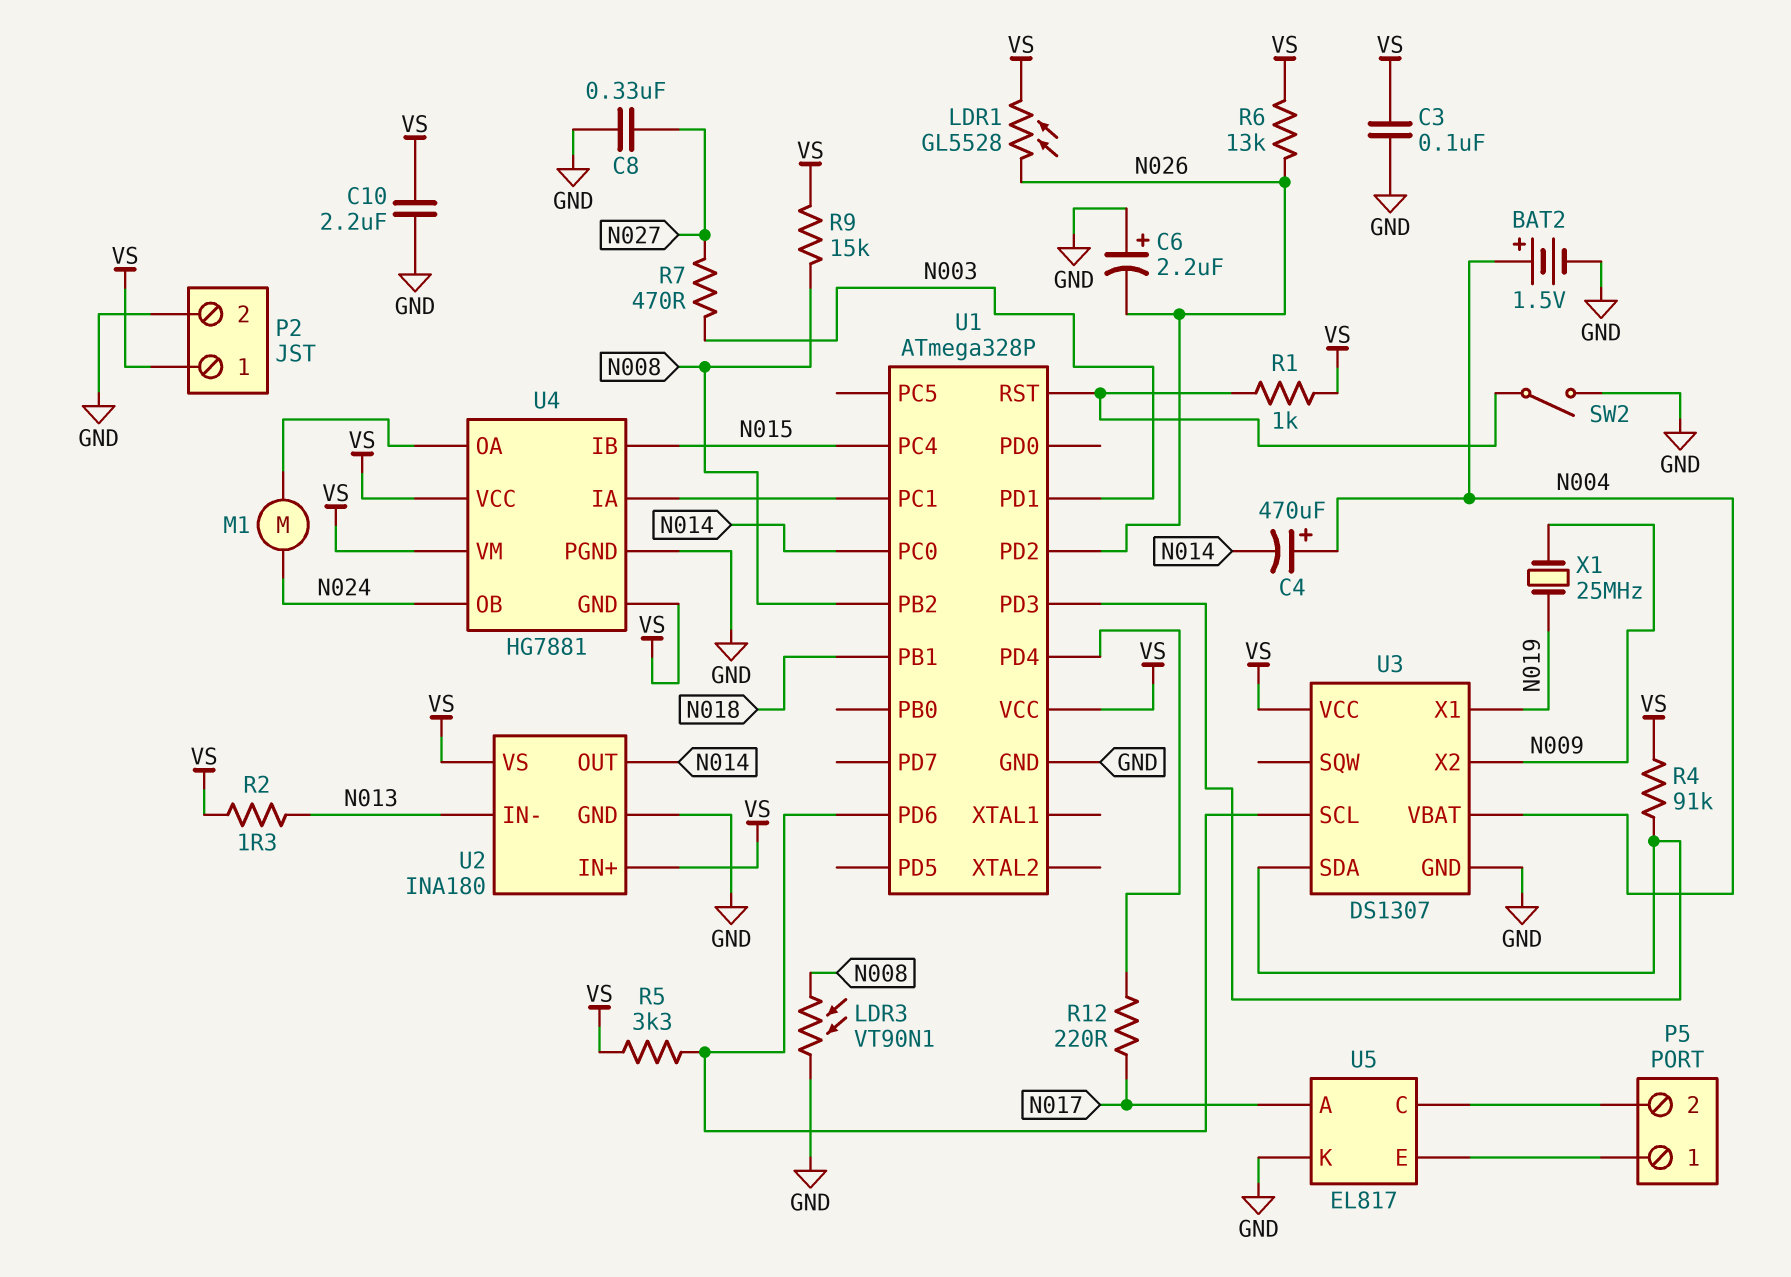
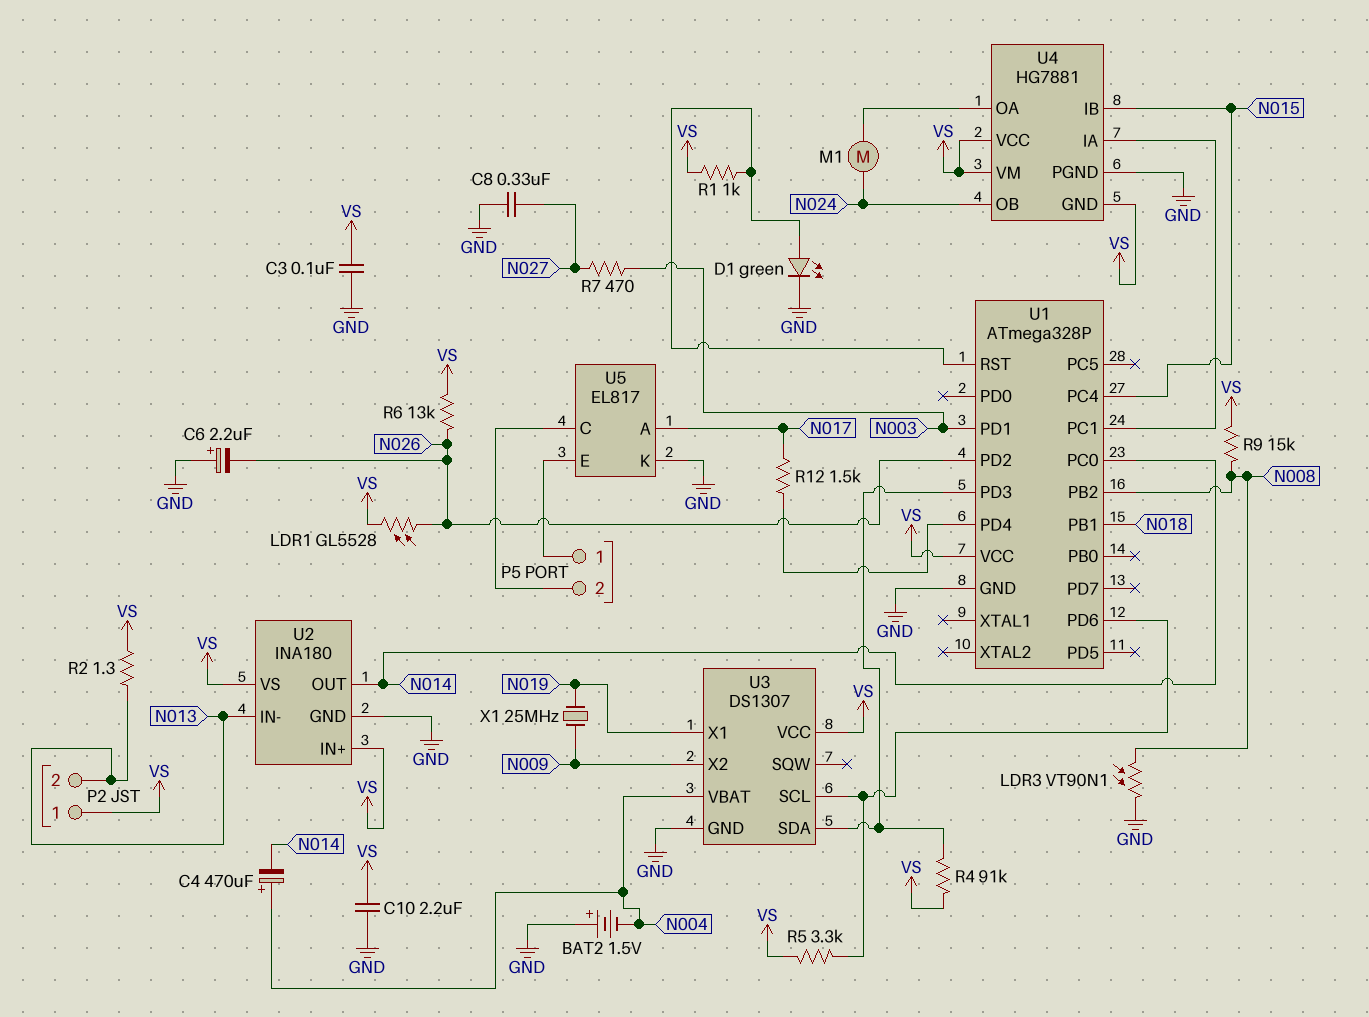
BAT2: 1.5V (plus N004, minus GND) -> 1.5V (plus GND, minus N004)
D1: none -> LED green (A U1/RST, K GND)
P2 pin 2: GND -> N013
R12: 220 (N017, U1/PD4) -> 1.5k (N017, U1/PD4)
SW2: switch (GND, U1/RST) -> none

